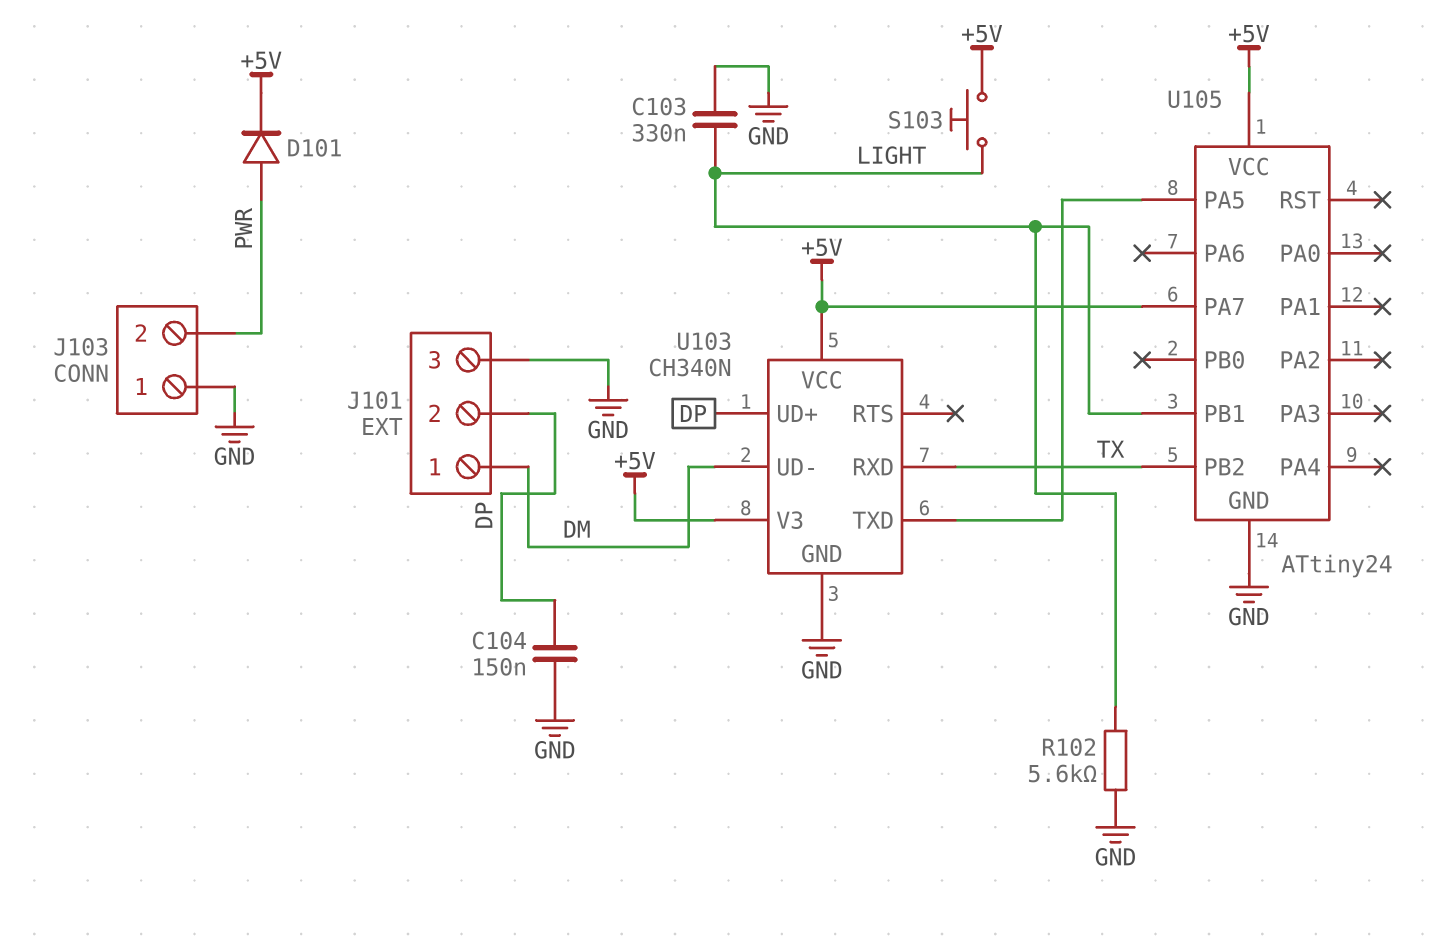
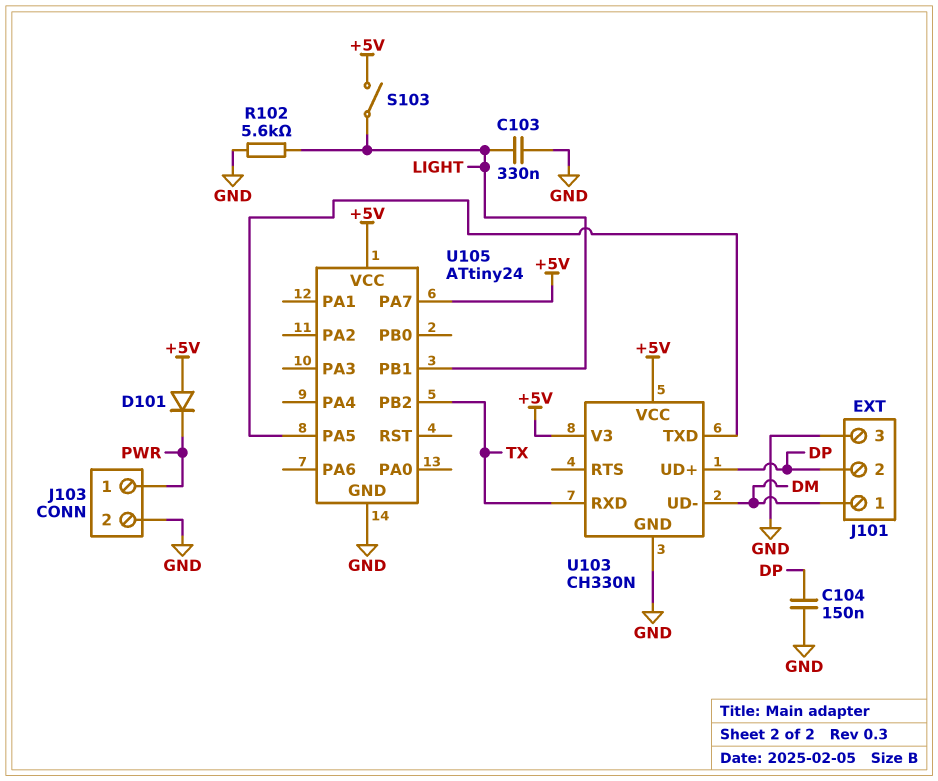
D101: diode (A PWR, K +5V) -> diode (A +5V, K PWR)
J103 pin 1: GND -> PWR
J103 pin 2: PWR -> GND
S103: button (+5V, LIGHT) -> switch (+5V, LIGHT)
U103: CH340N -> CH330N

